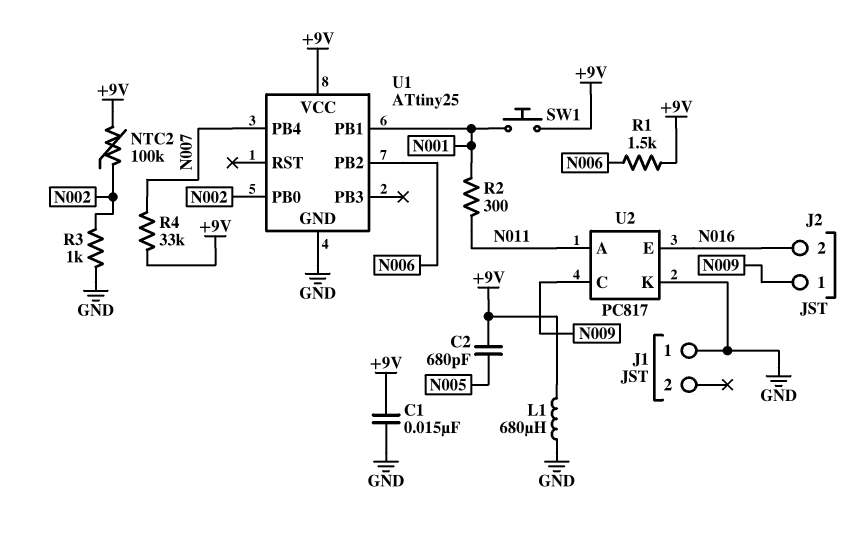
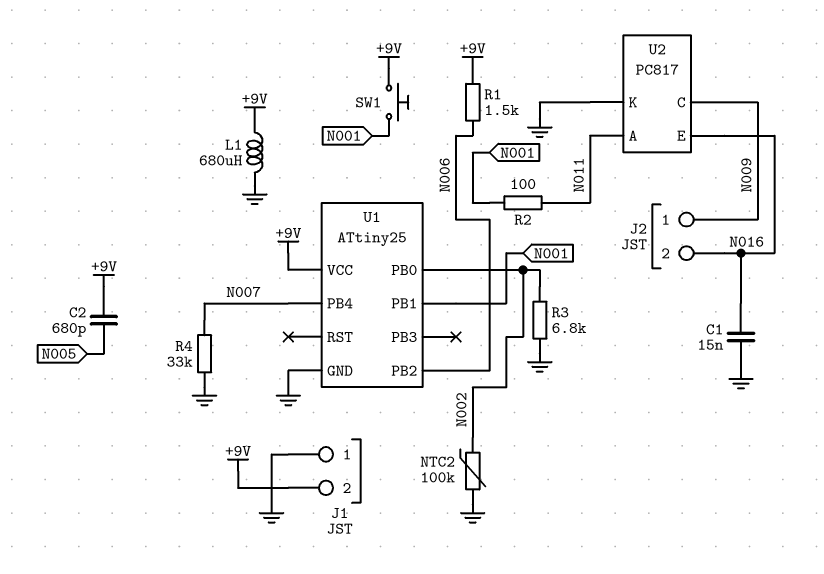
C1: 15nF (+9V, GND) -> 15nF (GND, N016)
J1 pin 2: none -> +9V
NTC2: 100k (+9V, N002) -> 100k (GND, N002)
R2: 300 (N001, N011) -> 100 (N001, N011)
R3: 1k (GND, N002) -> 6.8k (GND, N002)
R4: 33k (+9V, N007) -> 33k (GND, N007)

